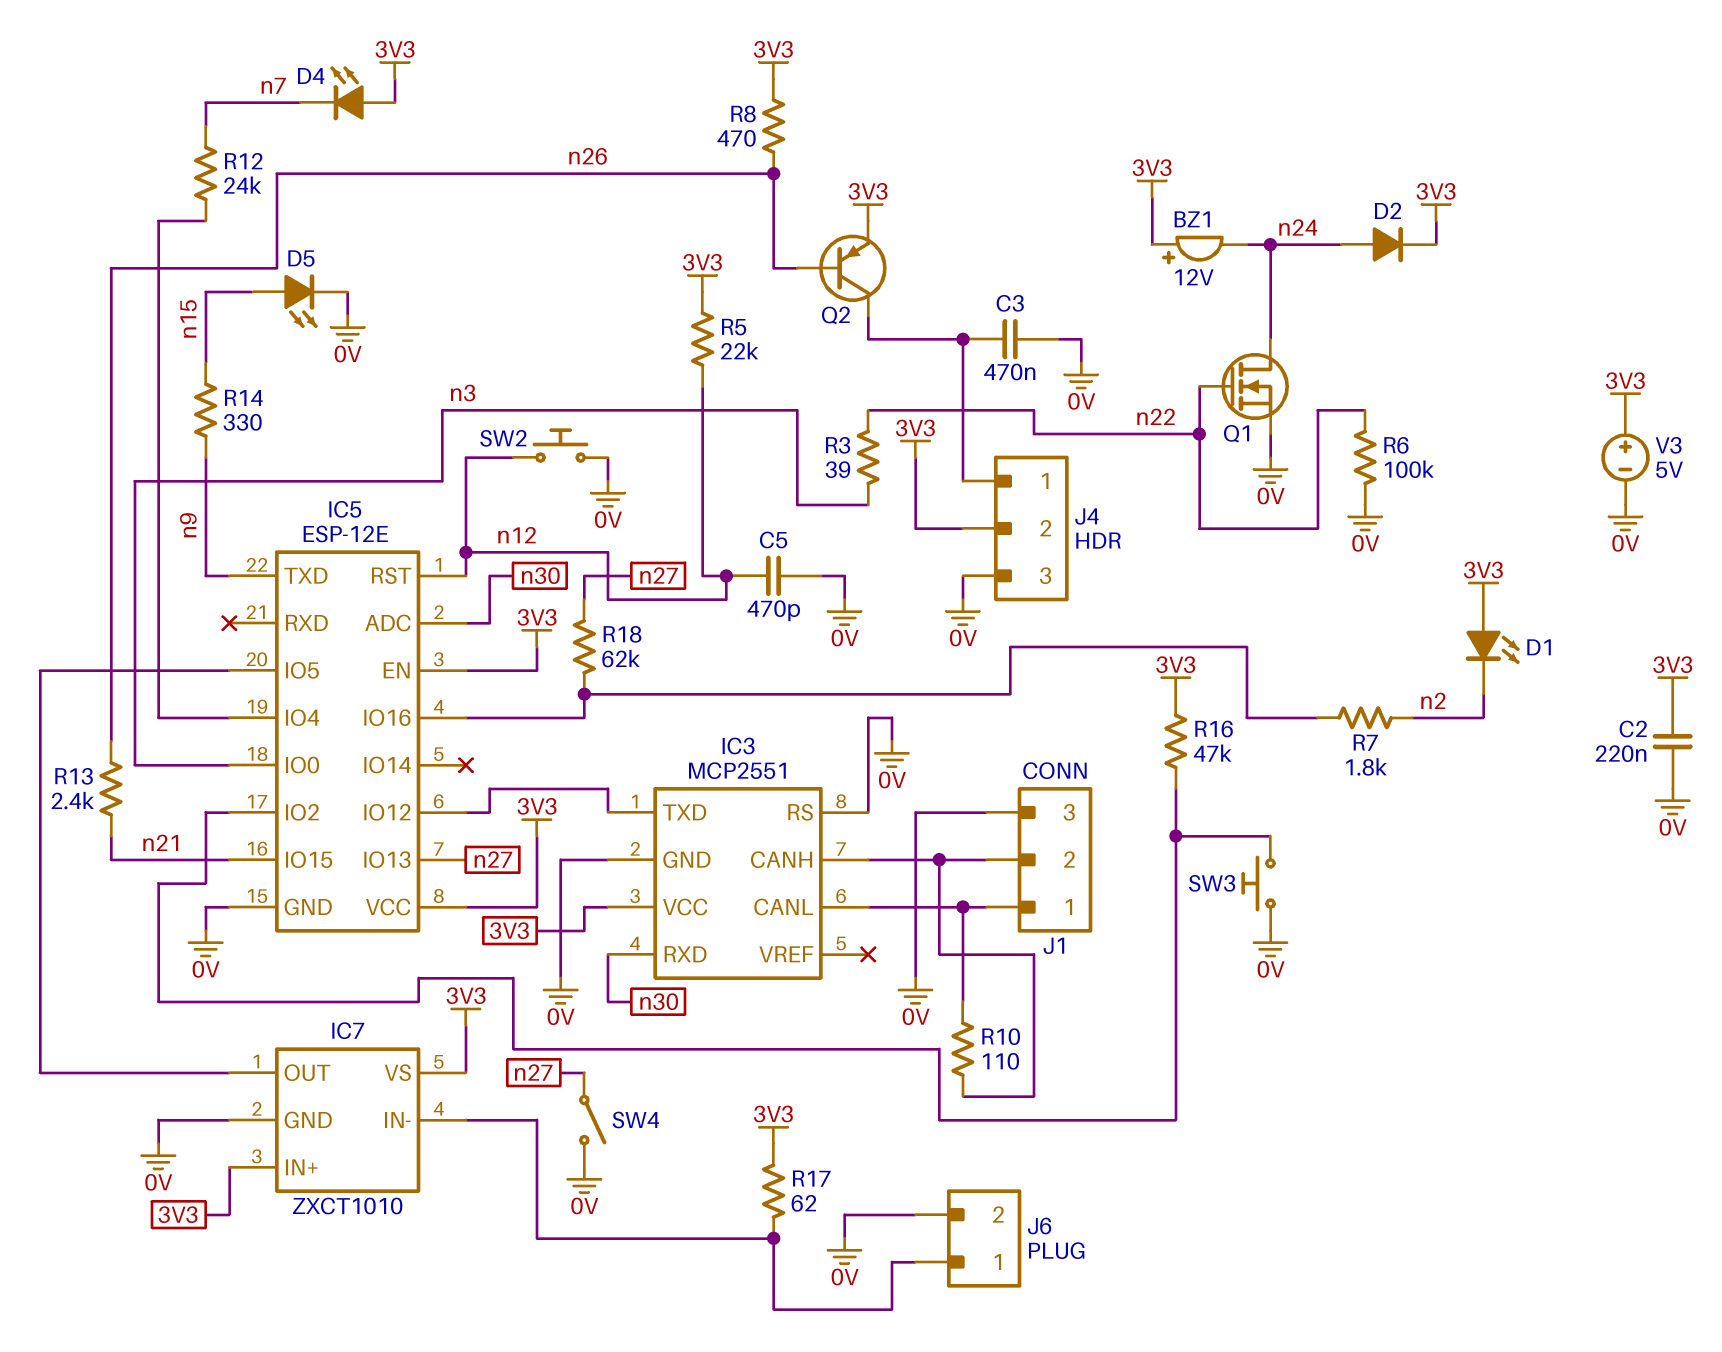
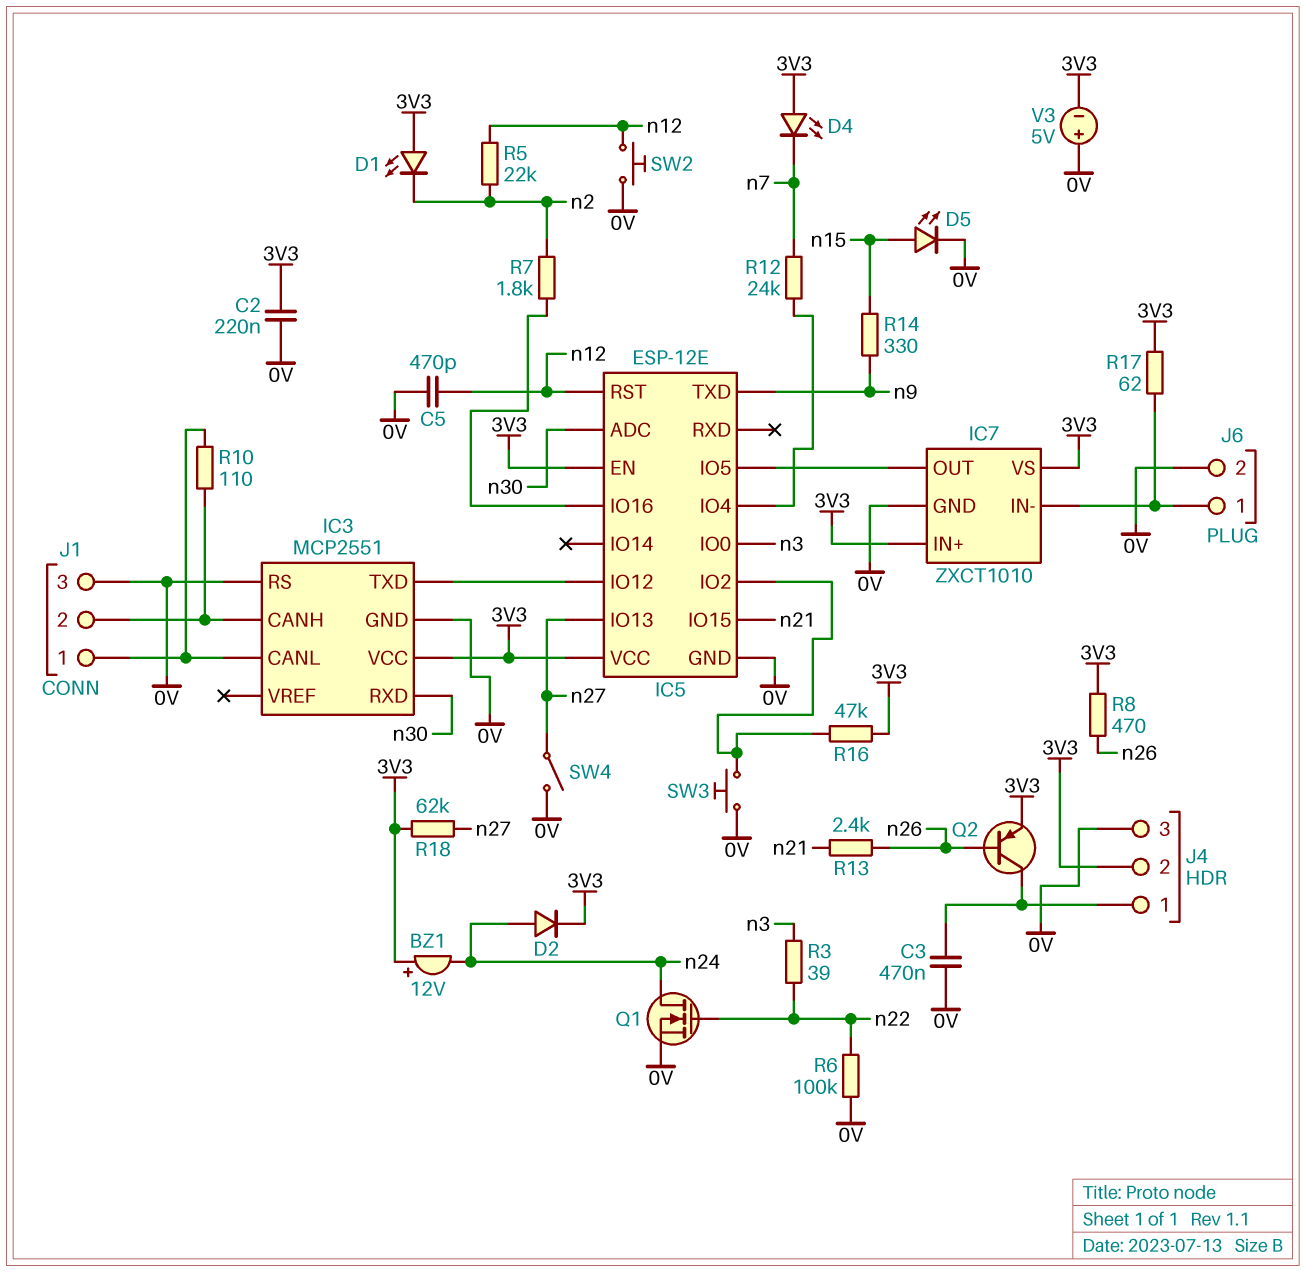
R5: 22k (3V3, n12) -> 22k (n2, n12)
R18: 62k (IC5/IO16, n27) -> 62k (3V3, n27)
V3: 5V (plus 3V3, minus 0V) -> 5V (plus 0V, minus 3V3)

